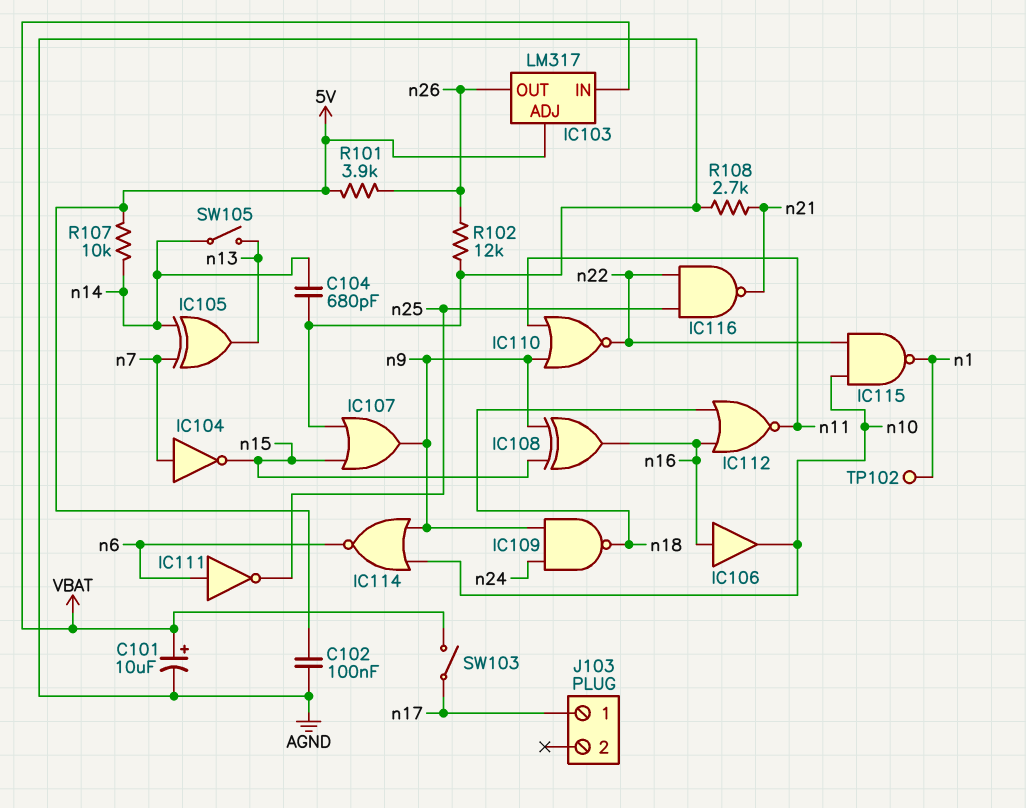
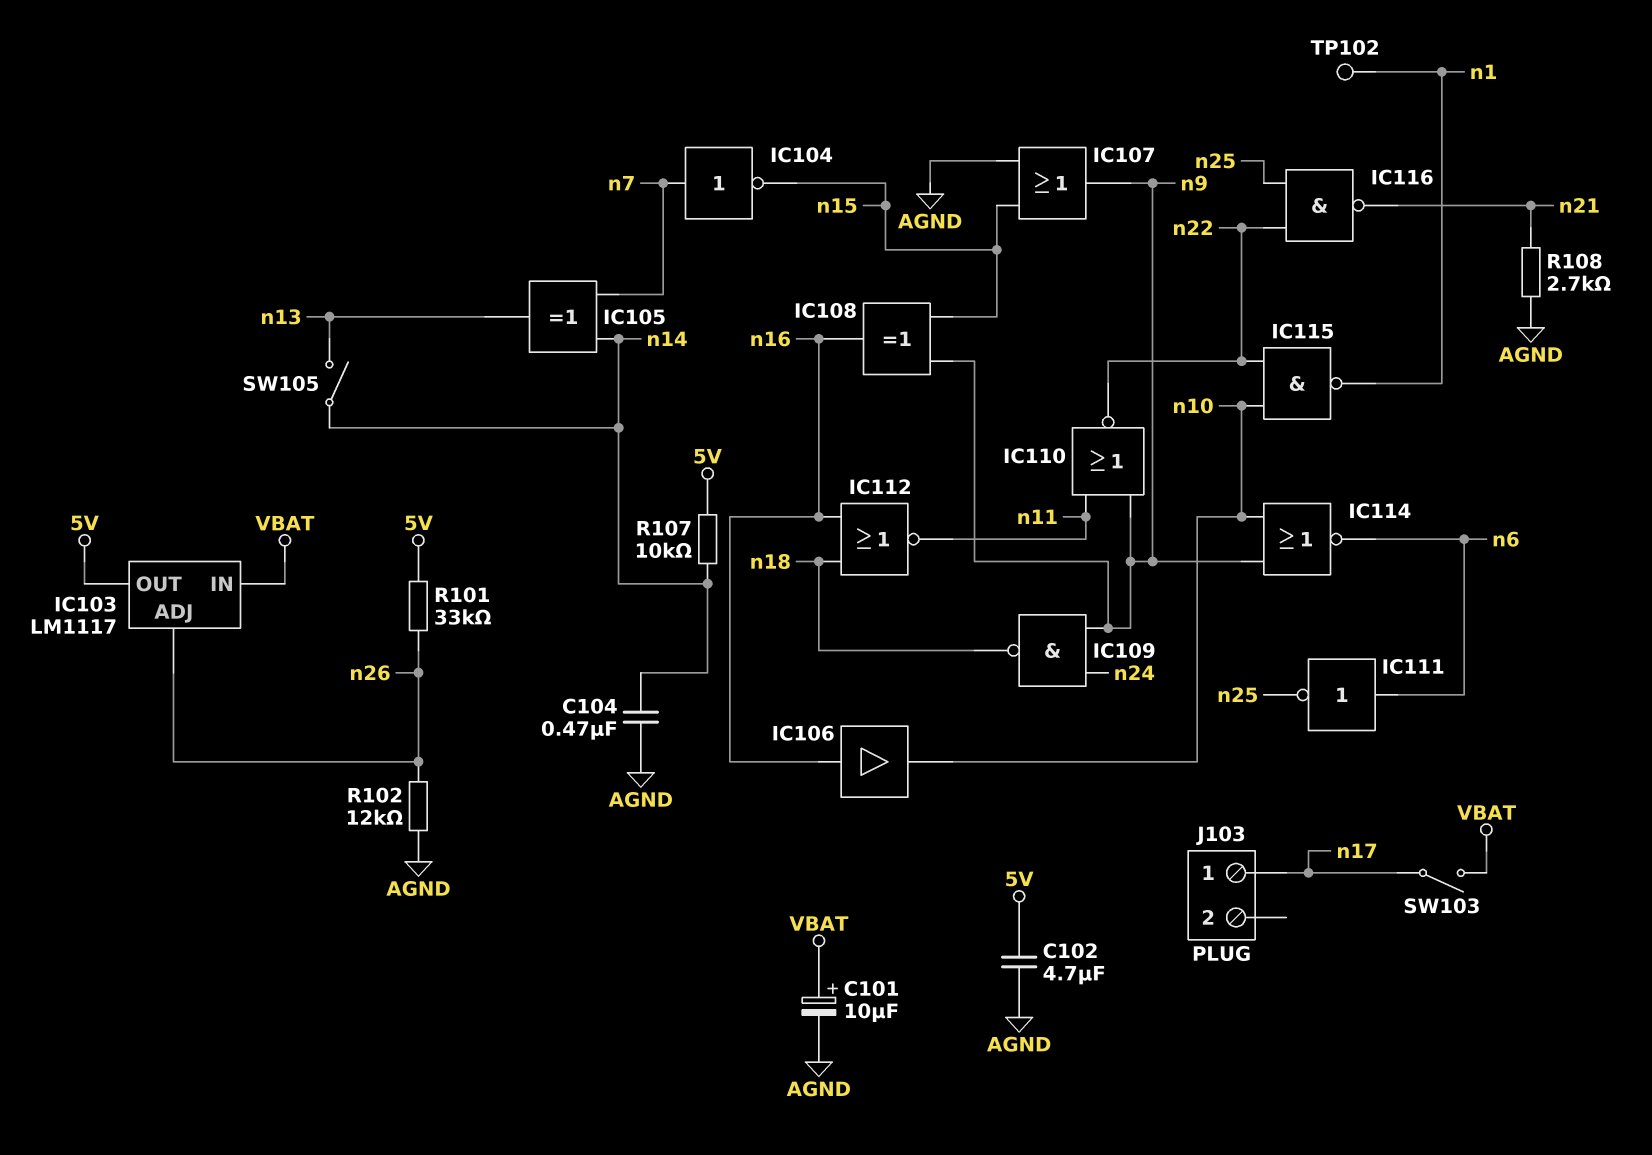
C102: 100nF (5V, AGND) -> 4.7uF (5V, AGND)
C104: 680pF (AGND, n14) -> 470nF (AGND, n14)
IC103: LM317 -> LM1117
IC103 pin ADJ: 5V -> n26
IC103 pin OUT: n26 -> 5V
R101: 3.9k (5V, n26) -> 33k (5V, n26)

